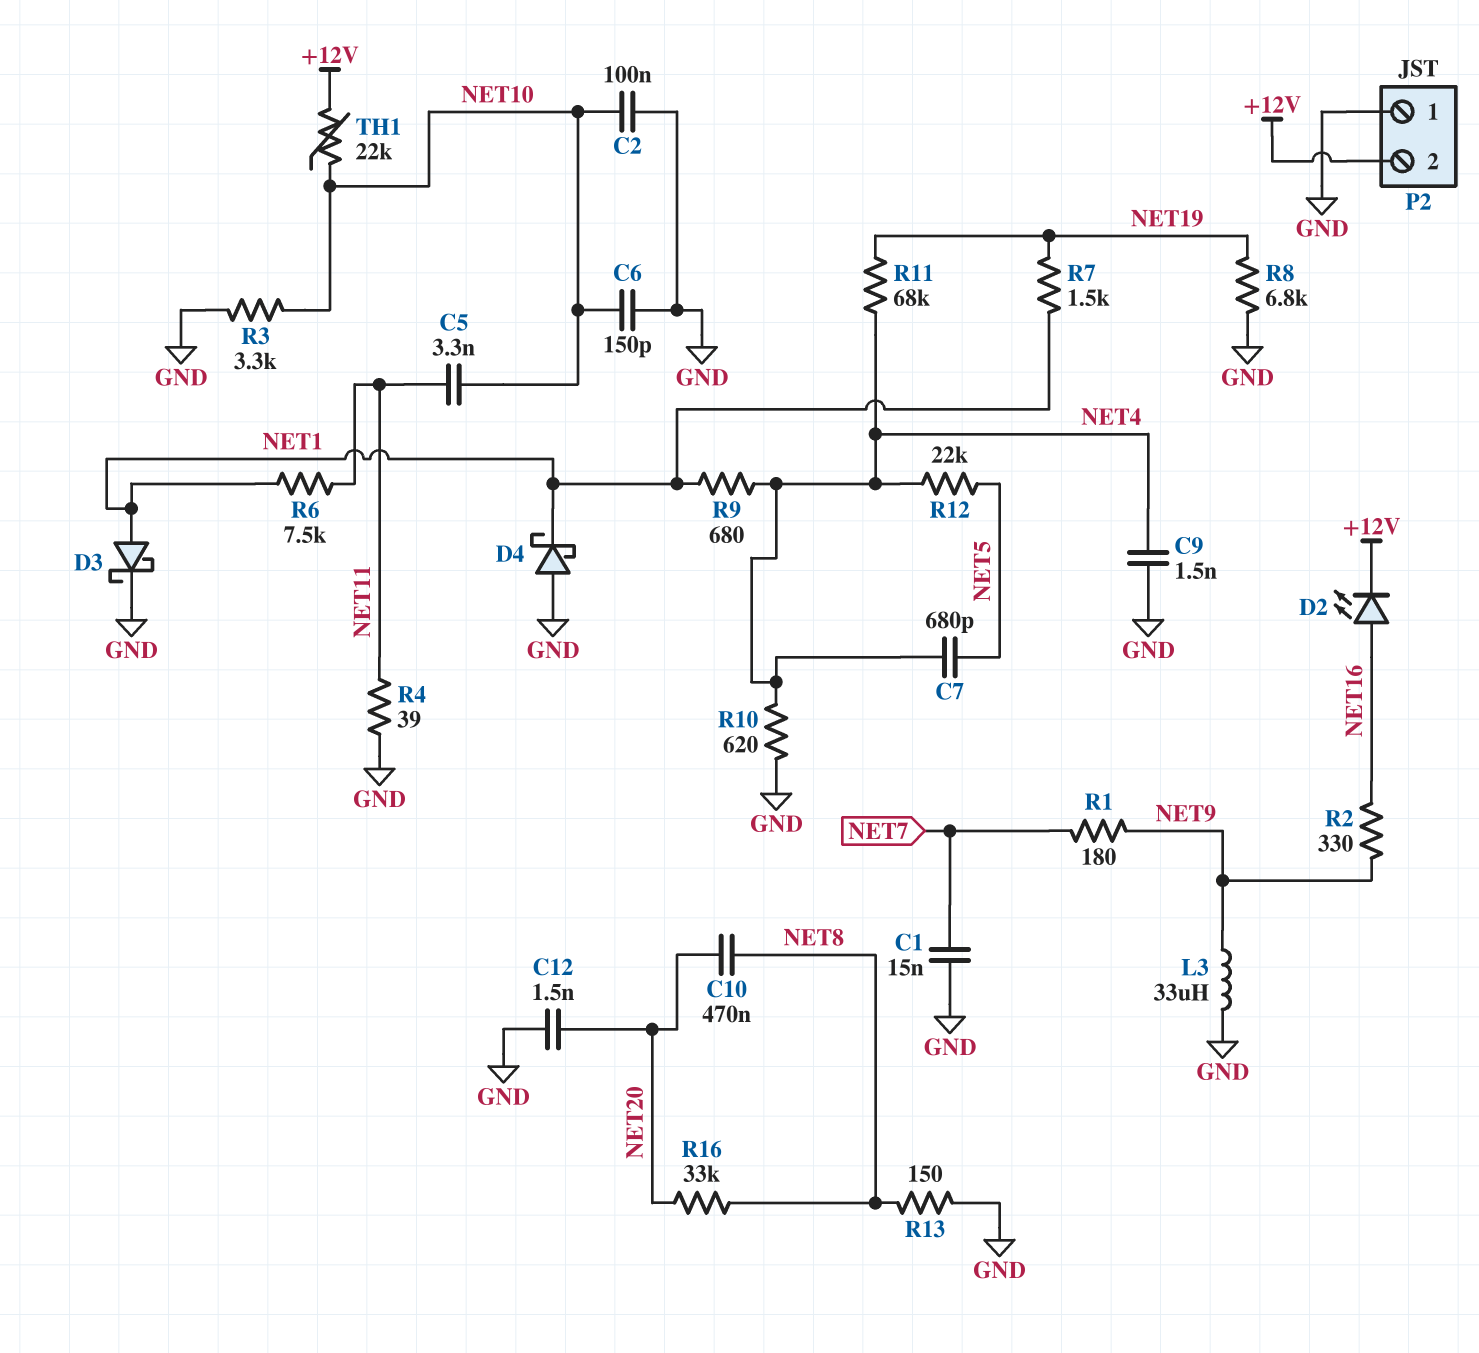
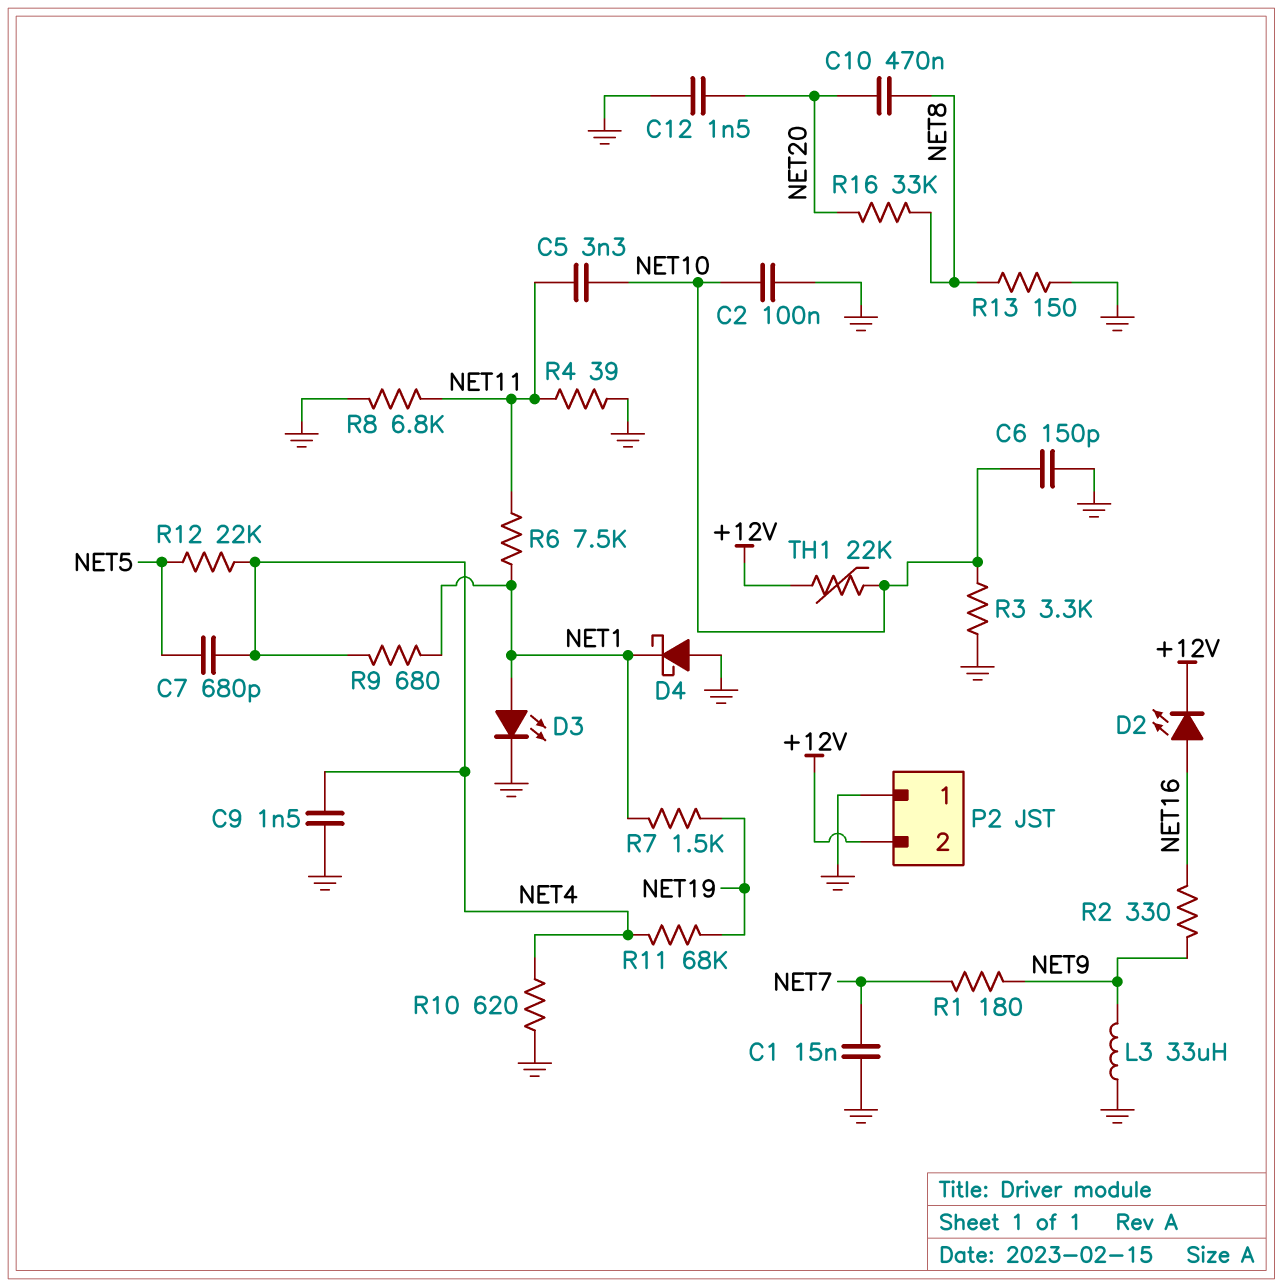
D3: schottky (A NET1, K GND) -> LED (A NET1, K GND)
R8: 6.8k (GND, NET19) -> 6.8k (GND, NET11)

